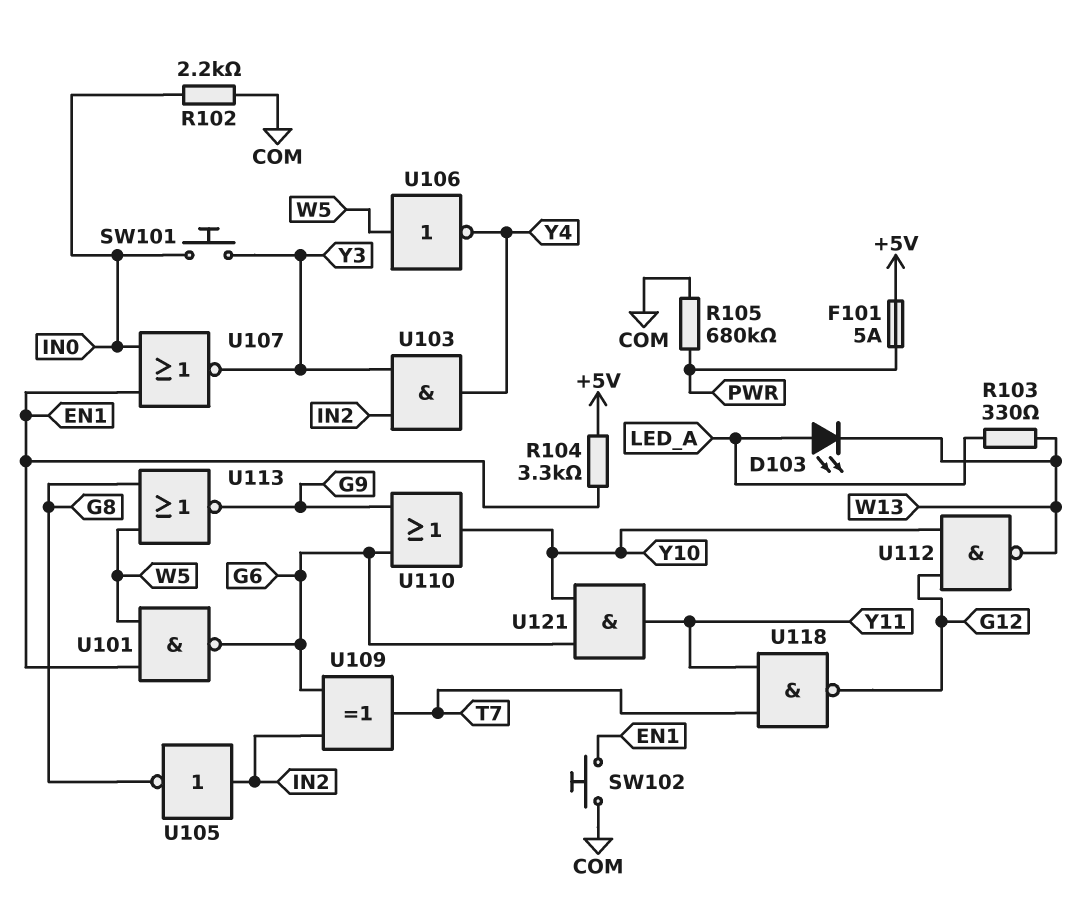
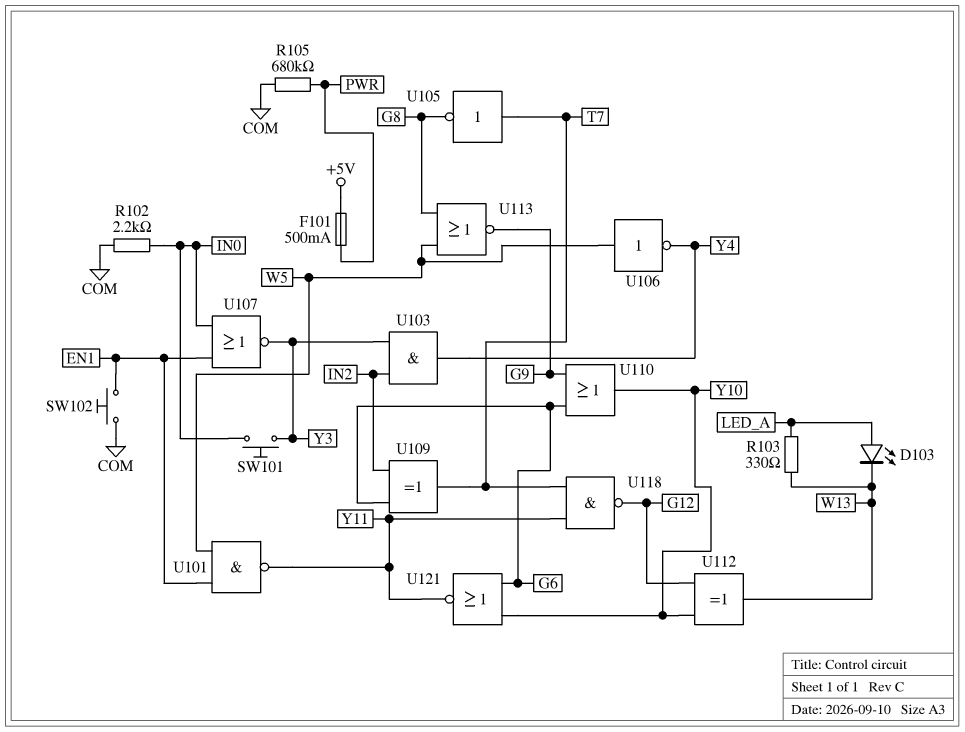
F101: 5A (+5V, PWR) -> 500mA (+5V, PWR)
R104: 3.3k (+5V, EN1) -> none
U101: NAND (in EN1, in W5, out G6) -> NAND (in EN1, in W5, out Y11)
U105: NOT (in IN2, out G8) -> NOT (in T7, out G8)
U112: NAND (in G12, in Y10, out W13) -> XOR (in G12, in Y10, out W13)
U121: AND (in G6, in Y10, out Y11) -> NOR (in G6, in Y10, out Y11)

